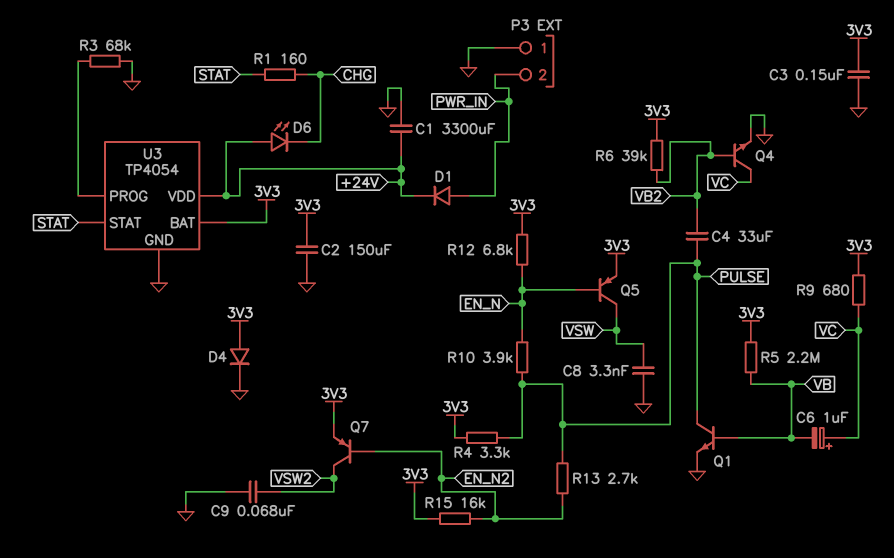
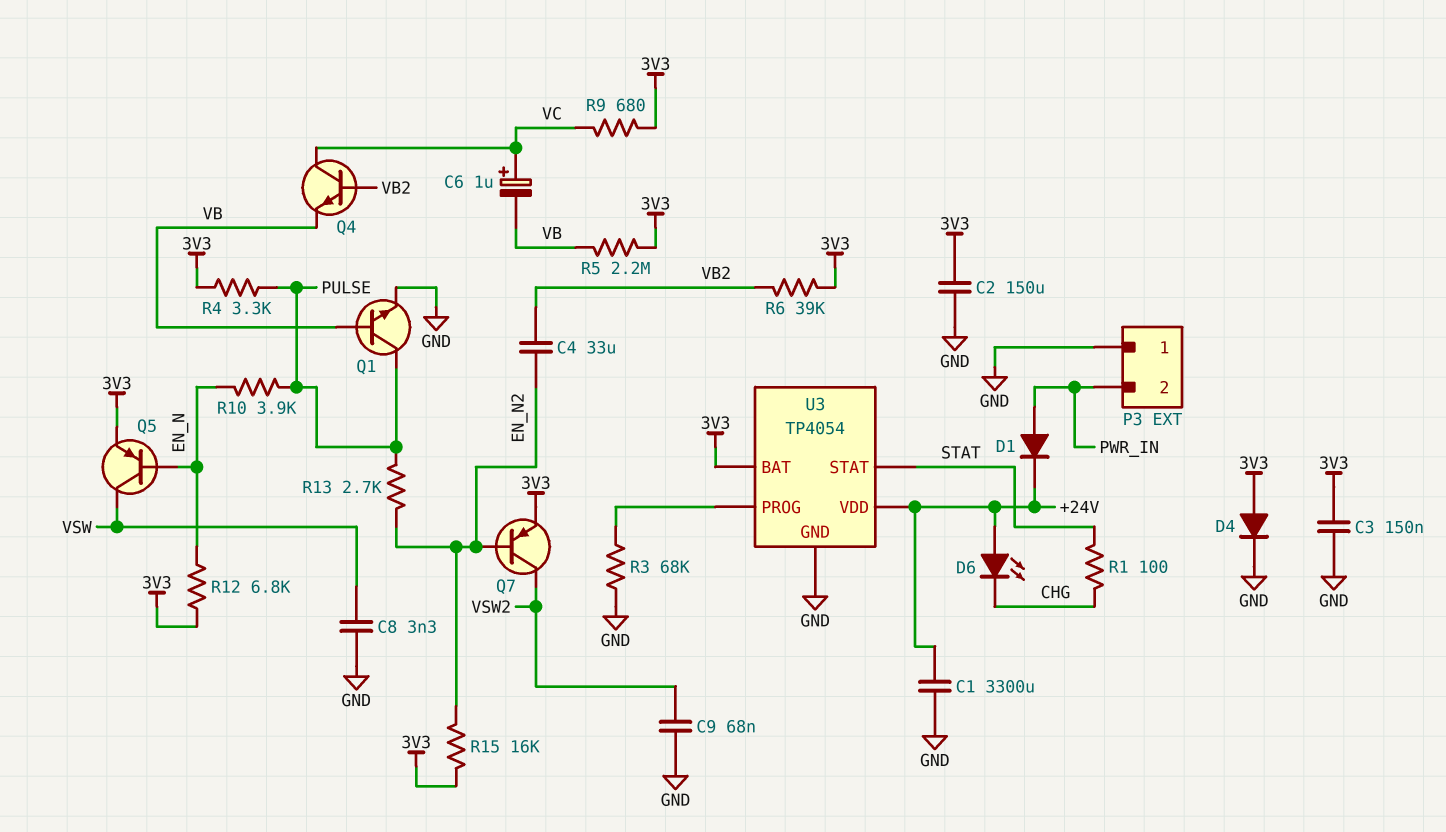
C4: 33uF (PULSE, VB2) -> 33uF (EN_N2, VB2)
Q4: NPN (B VB2, C VC, E GND) -> NPN (B VB2, C VC, E VB)
R1: 160 (CHG, STAT) -> 100 (CHG, STAT)

